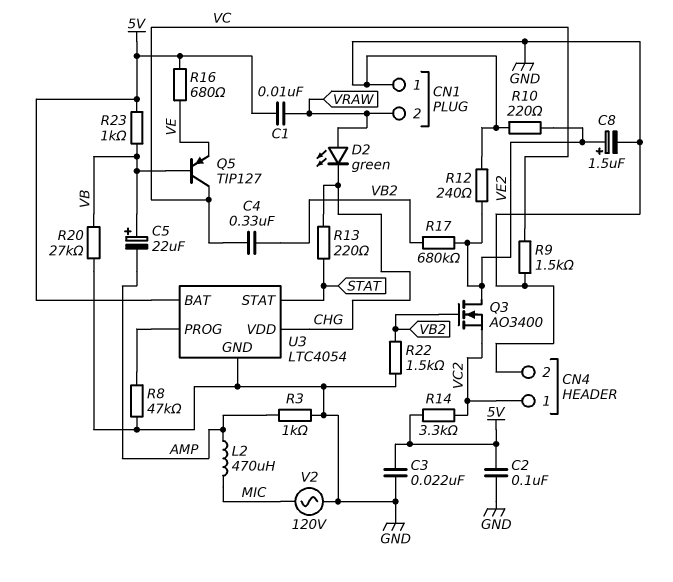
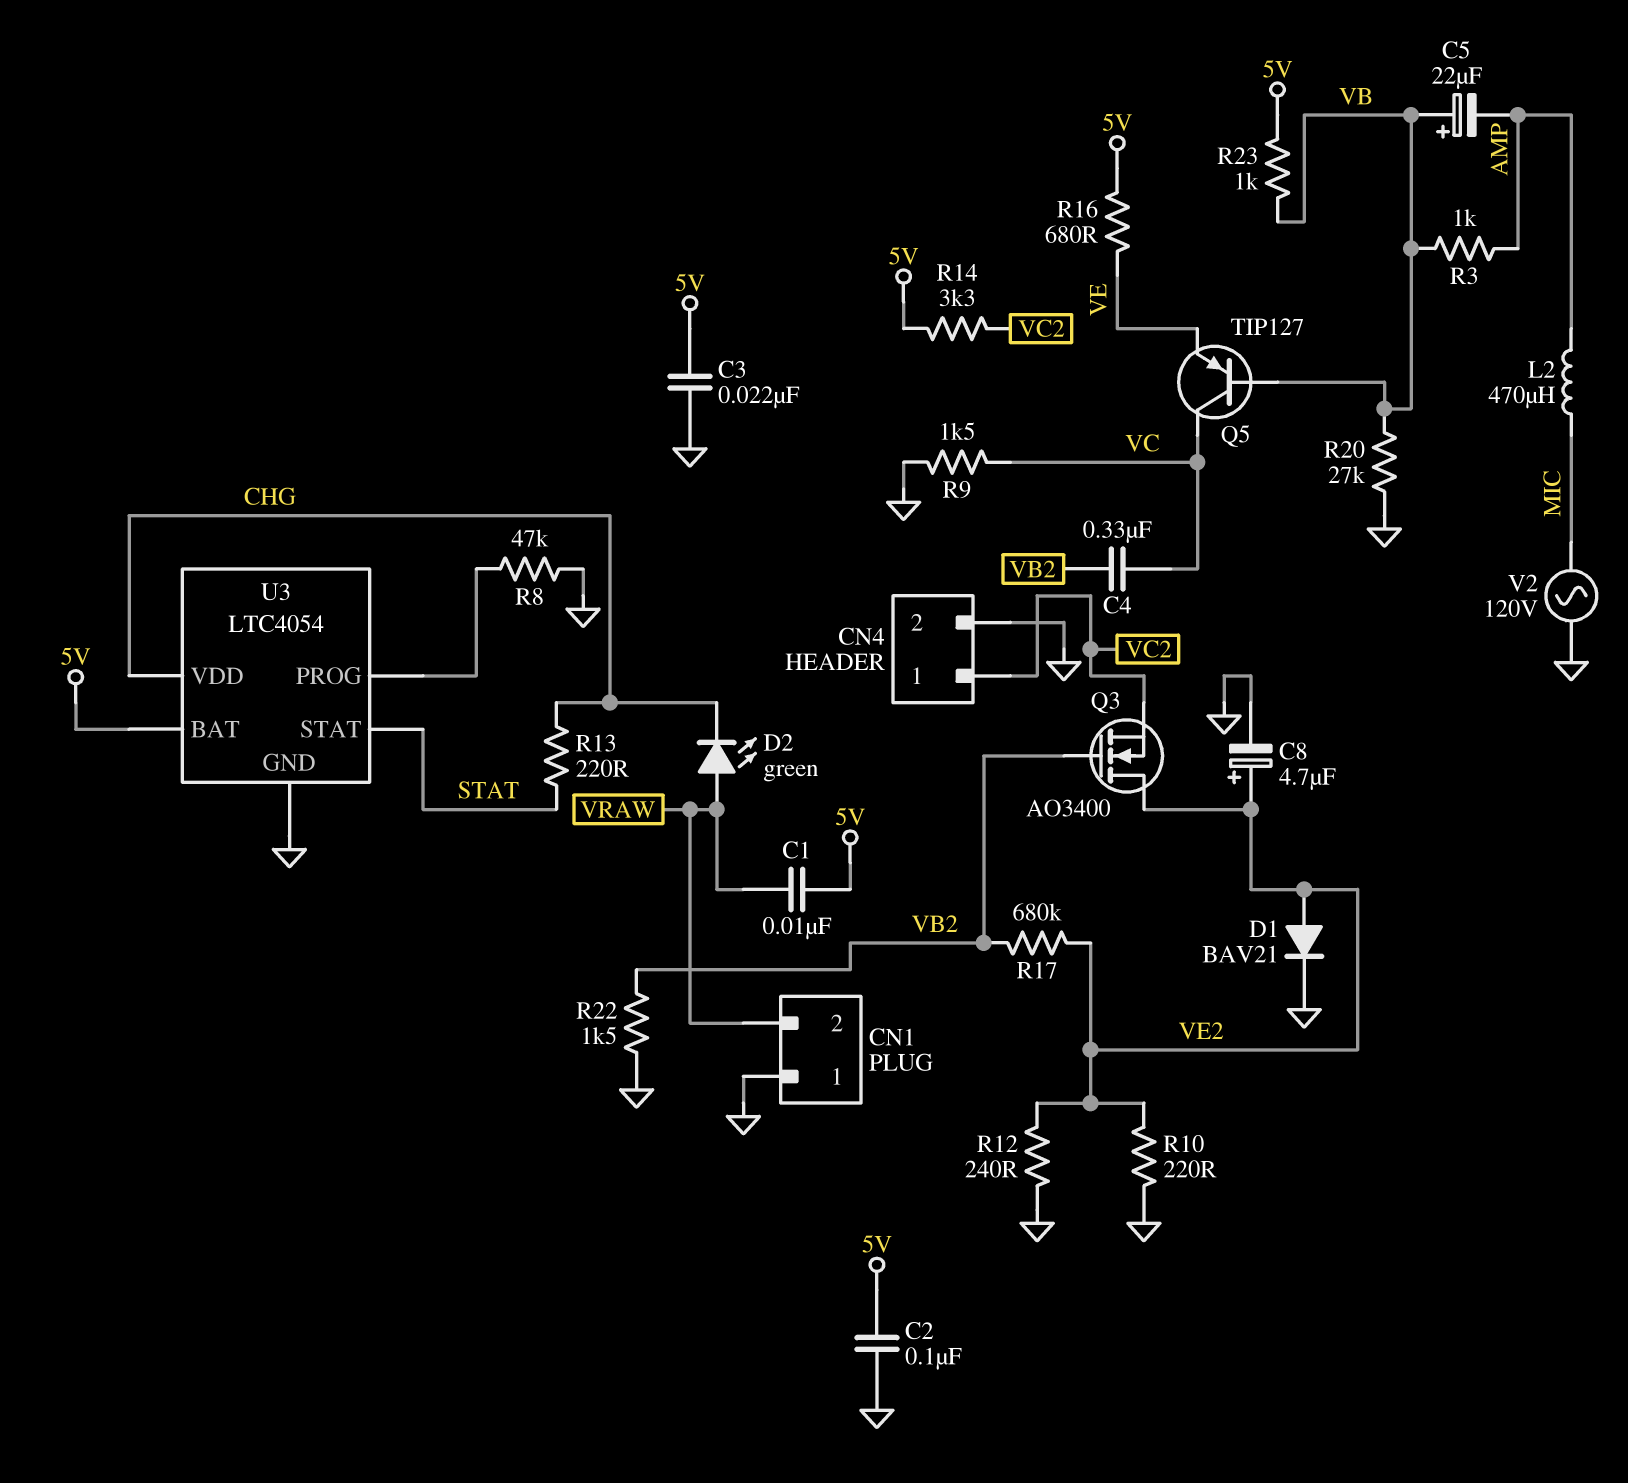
C8: 1.5uF (plus VE2, minus GND) -> 4.7uF (plus VE2, minus GND)
D1: none -> diode BAV21 (A VE2, K GND)
R3: 1k (AMP, GND) -> 1k (AMP, VB)

